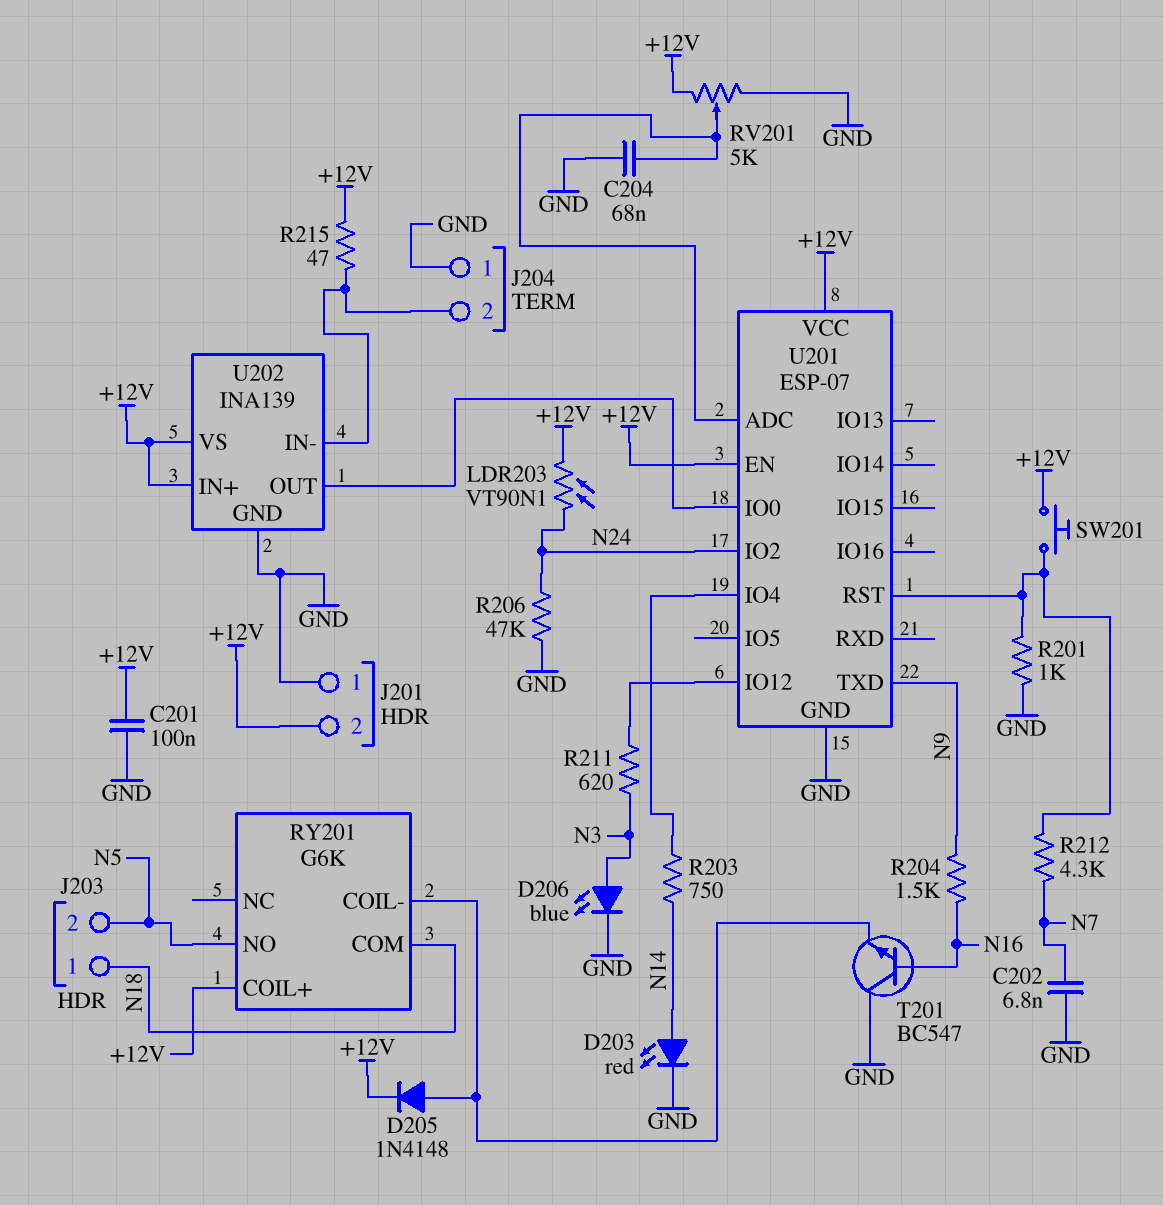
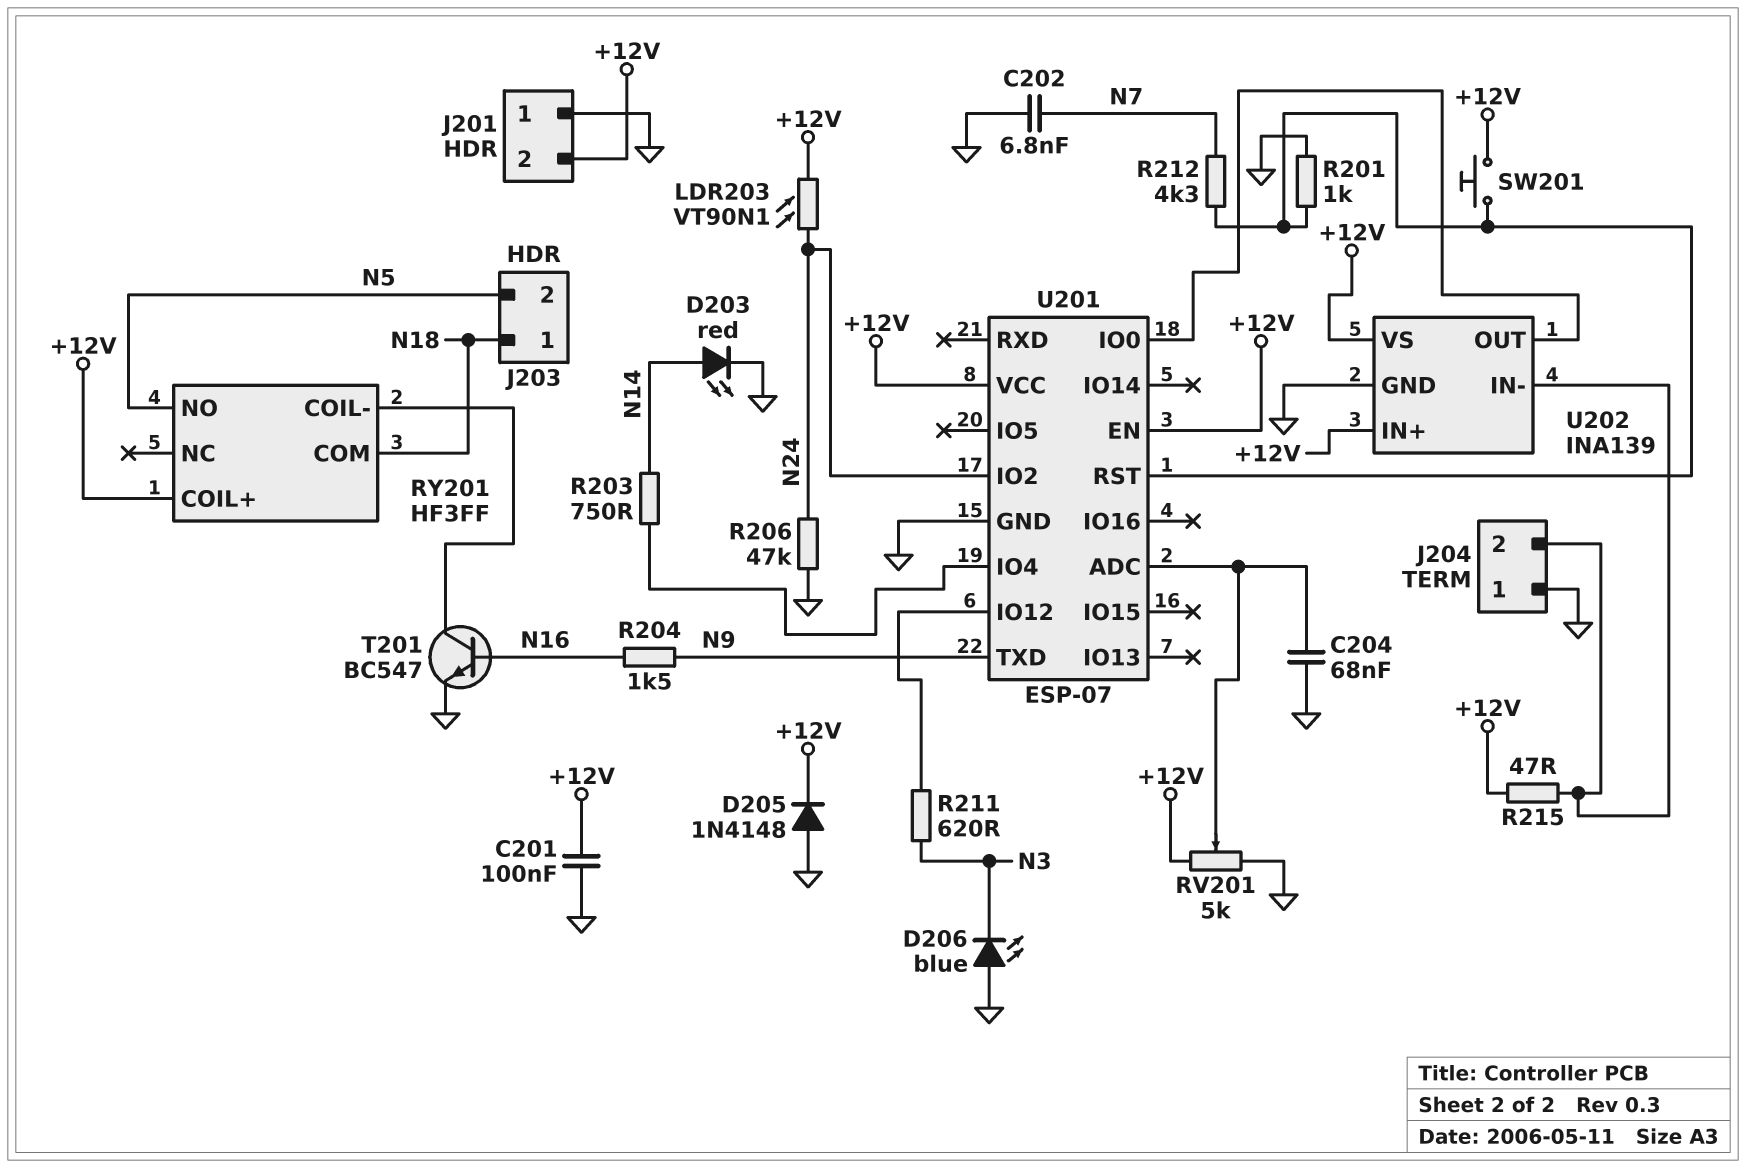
D205: diode 1N4148 (A RY201/COIL-, K +12V) -> diode 1N4148 (A GND, K +12V)
D206: LED blue (A N3, K GND) -> LED blue (A GND, K N3)
RY201: G6K -> HF3FF
T201: NPN BC547 (B N16, C GND, E RY201/COIL-) -> NPN BC547 (B N16, C RY201/COIL-, E GND)

